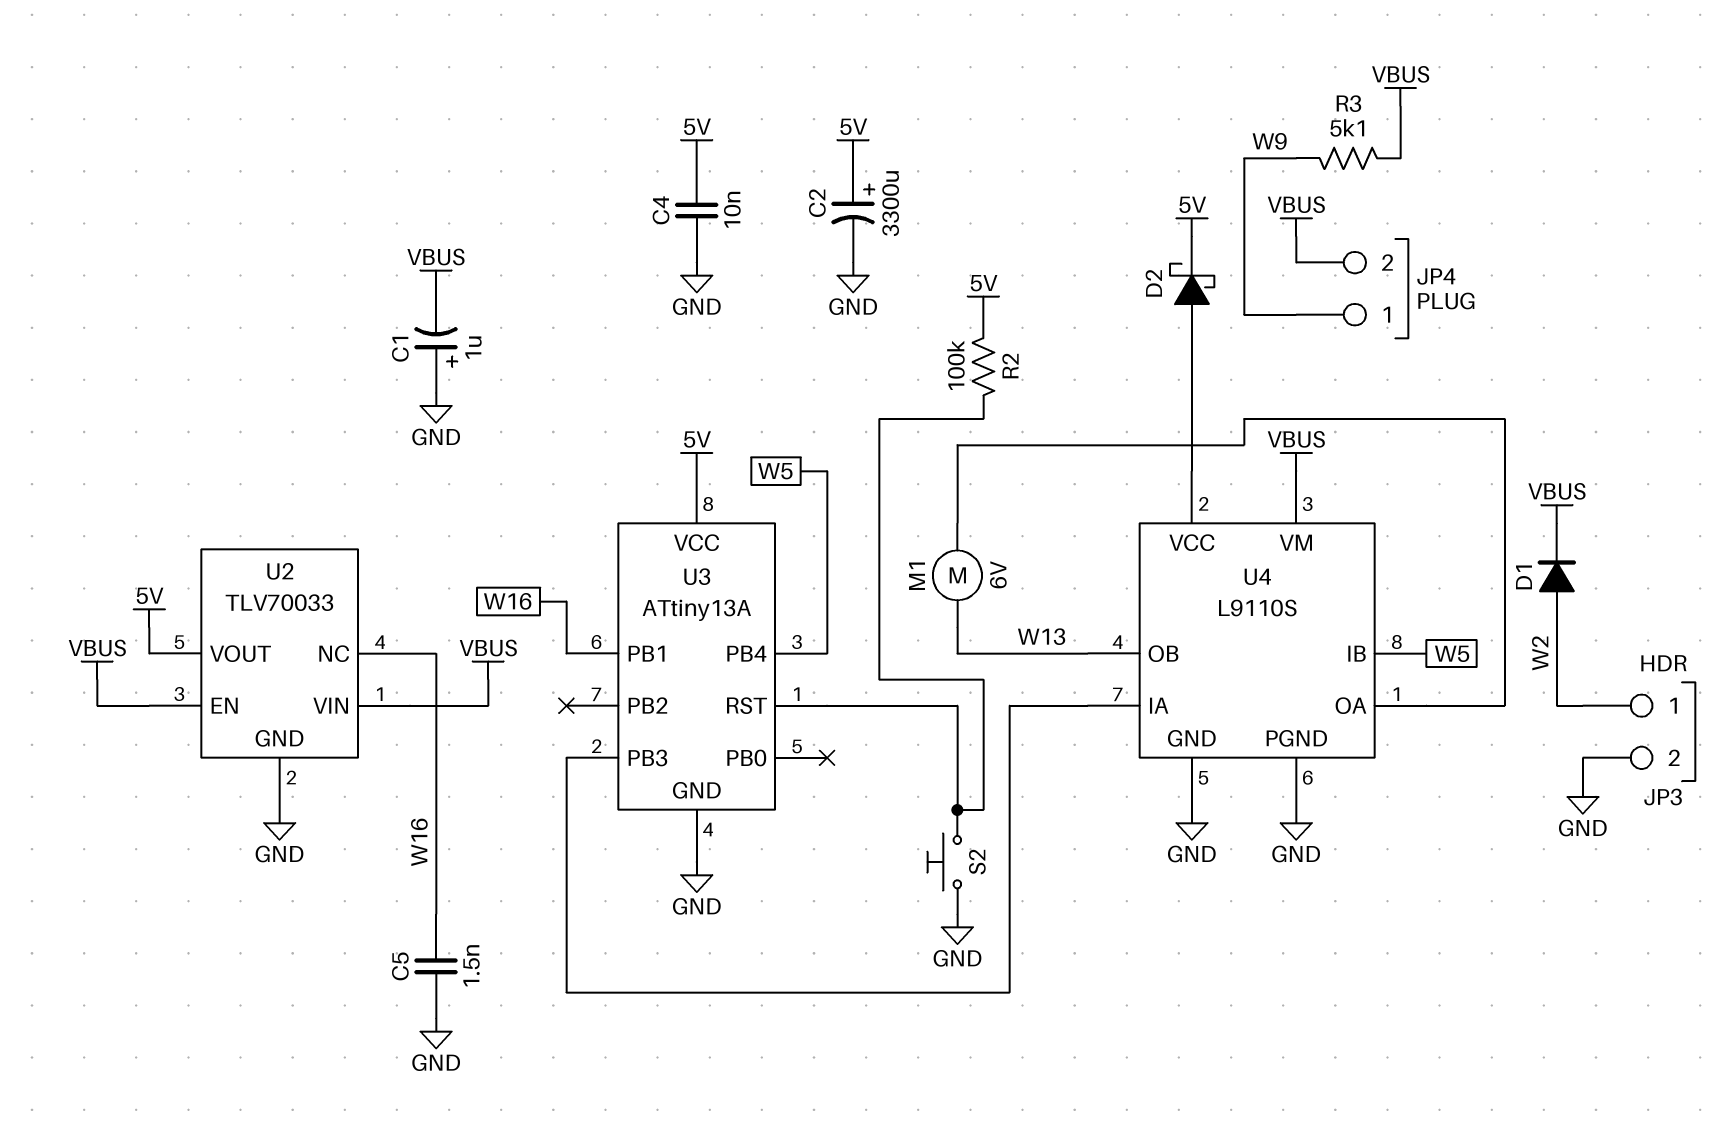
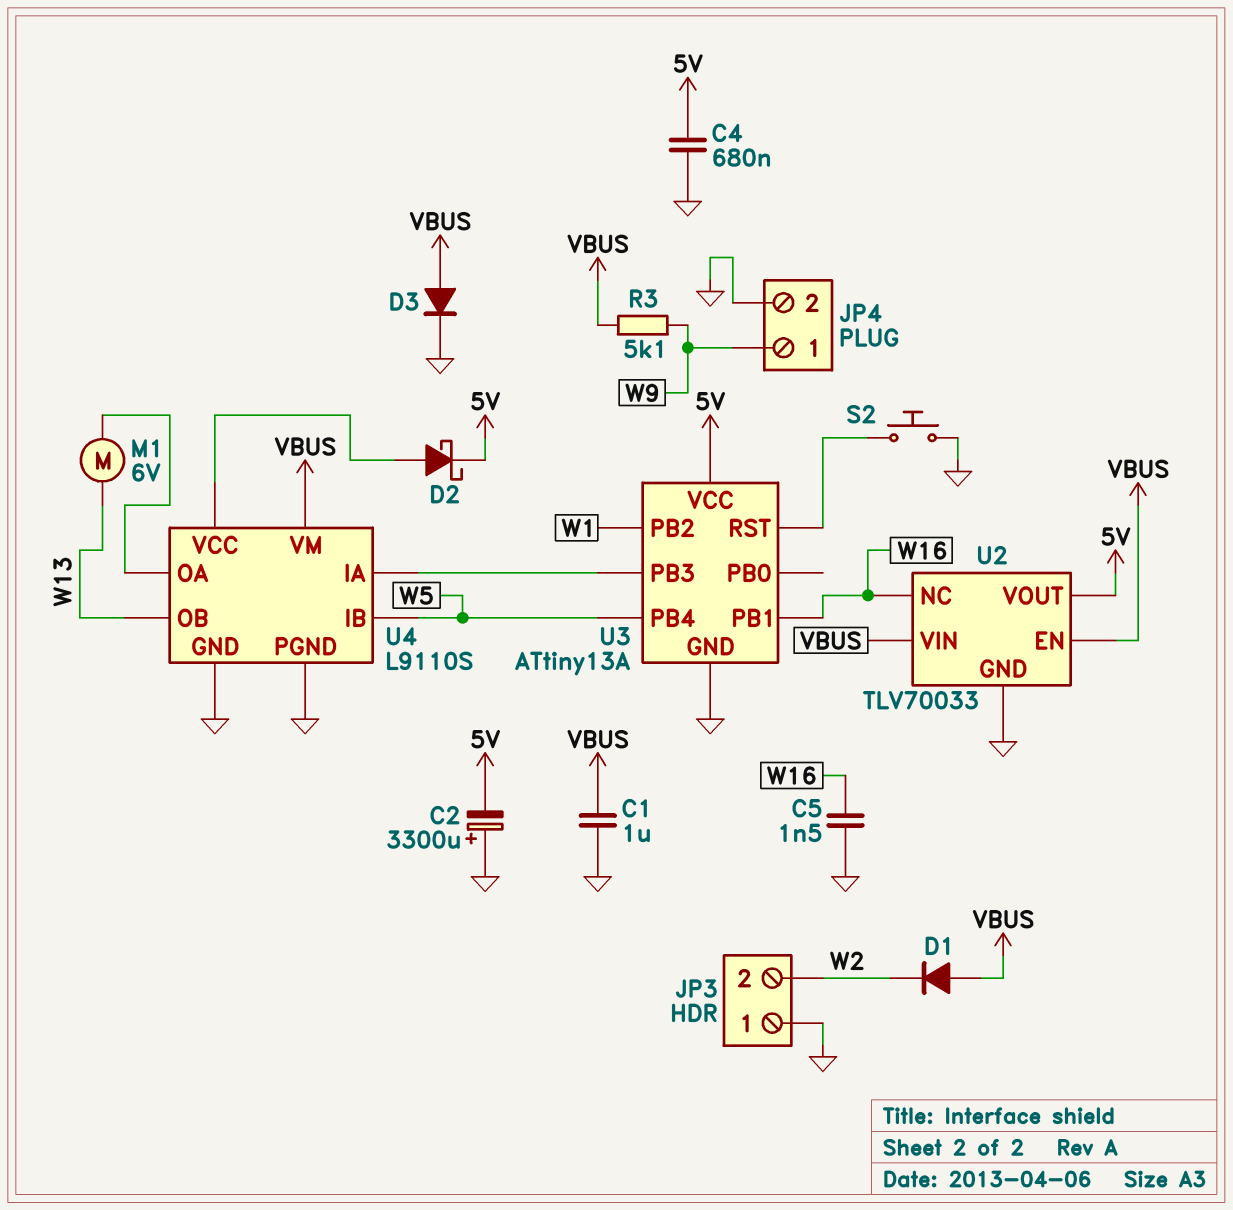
C1: 1uF (plus GND, minus VBUS) -> 1uF (GND, VBUS)
C2: 3300uF (plus 5V, minus GND) -> 3300uF (plus GND, minus 5V)
C4: 10nF (5V, GND) -> 680nF (5V, GND)
D1: diode (A W2, K VBUS) -> diode (A VBUS, K W2)
D3: none -> diode (A VBUS, K GND)
JP3 pin 1: W2 -> GND
JP3 pin 2: GND -> W2
JP4 pin 2: VBUS -> GND
R2: 100k (5V, U3/RST) -> none
U3 pin PB2: none -> W1

